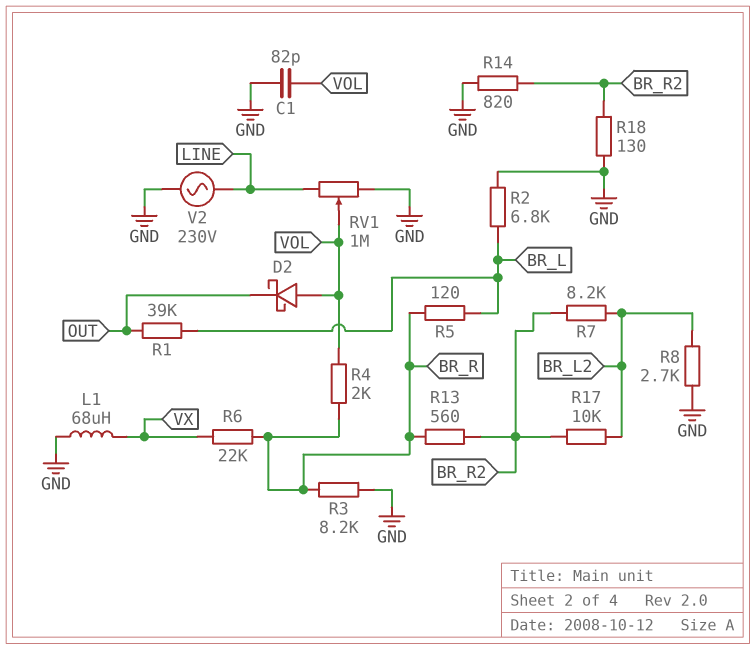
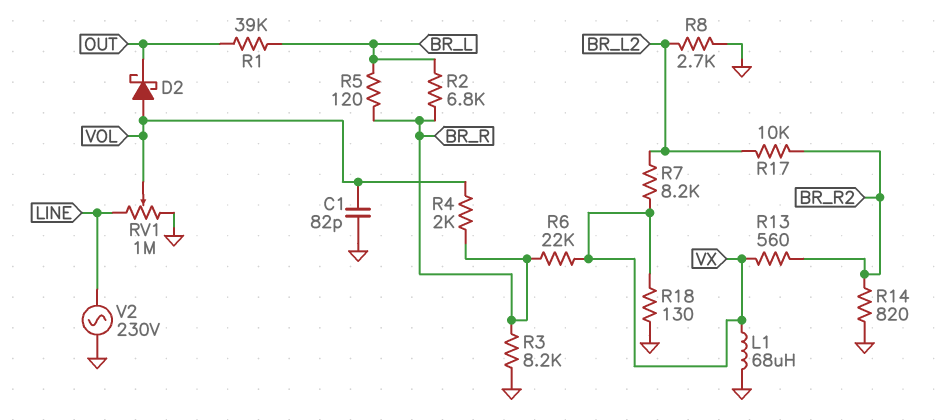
R2: 6.8k (BR_L, GND) -> 6.8k (BR_L, BR_R)
R7: 8.2k (BR_L2, BR_R2) -> 8.2k (BR_L2, VX)
R13: 560 (BR_R, BR_R2) -> 560 (BR_R2, VX)
R18: 130 (BR_R2, GND) -> 130 (GND, VX)

